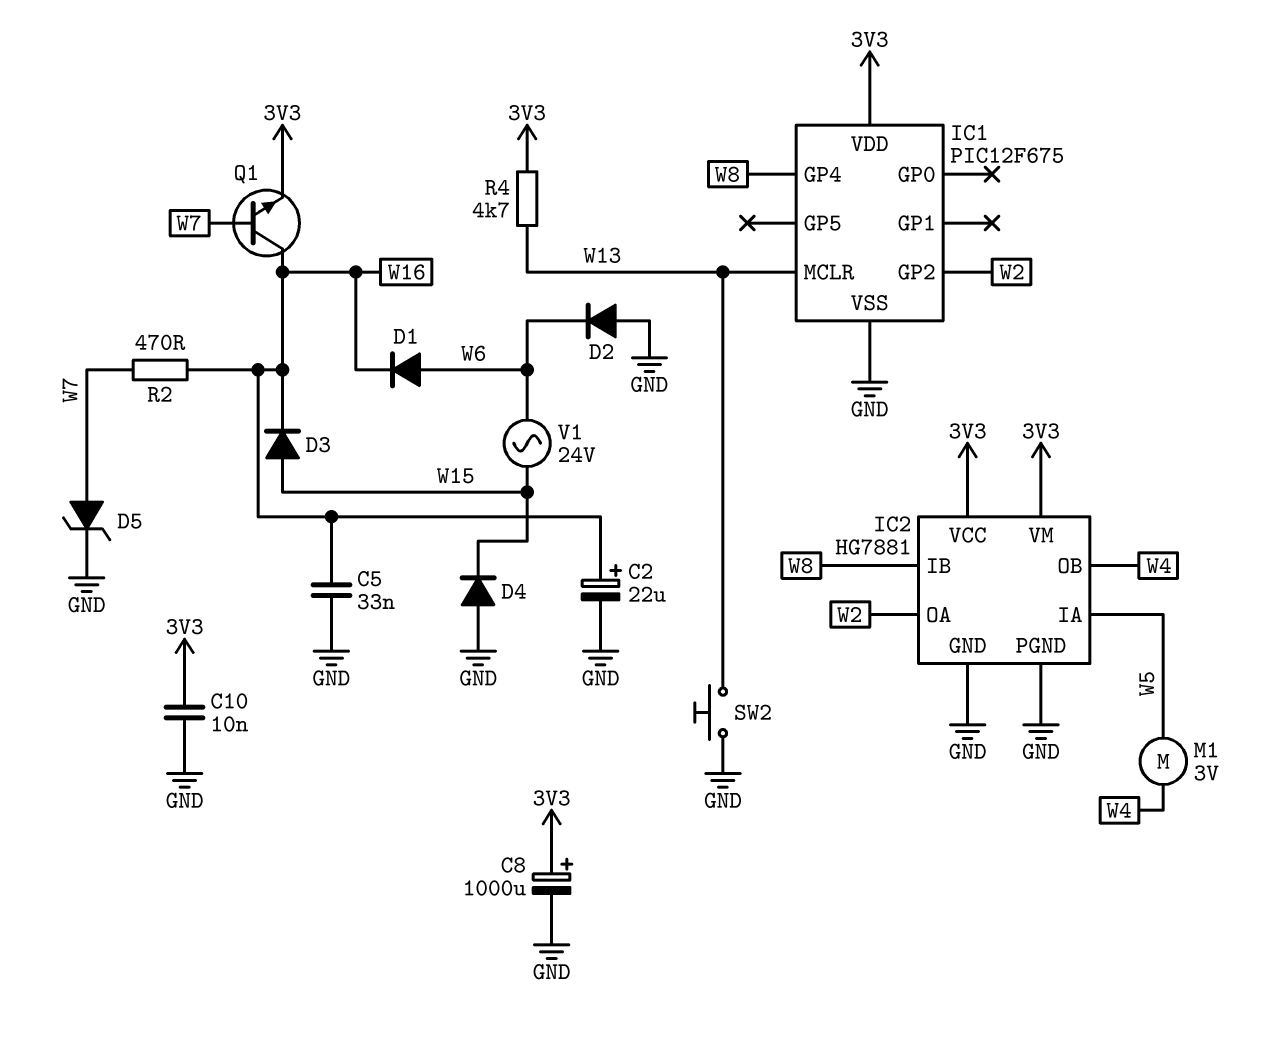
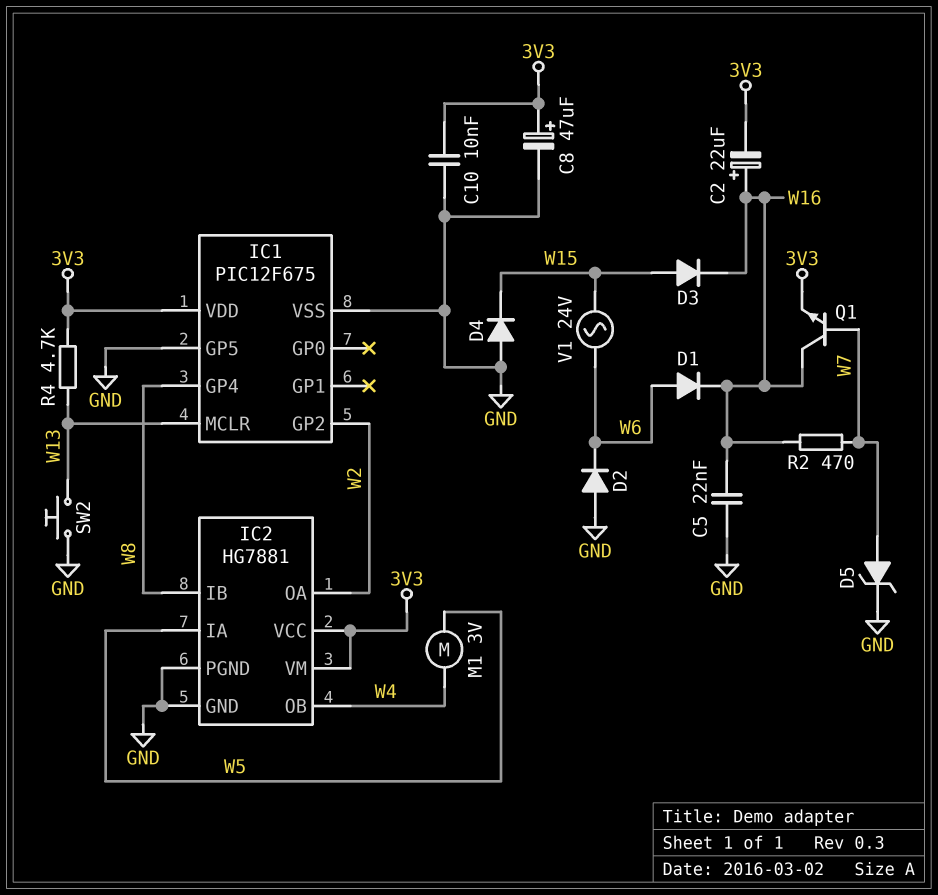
C2: 22uF (plus W16, minus GND) -> 22uF (plus W16, minus 3V3)
C5: 33nF (GND, W16) -> 22nF (GND, W16)
C8: 1000uF (plus 3V3, minus GND) -> 47uF (plus 3V3, minus GND)
IC1 pin GP5: none -> GND

